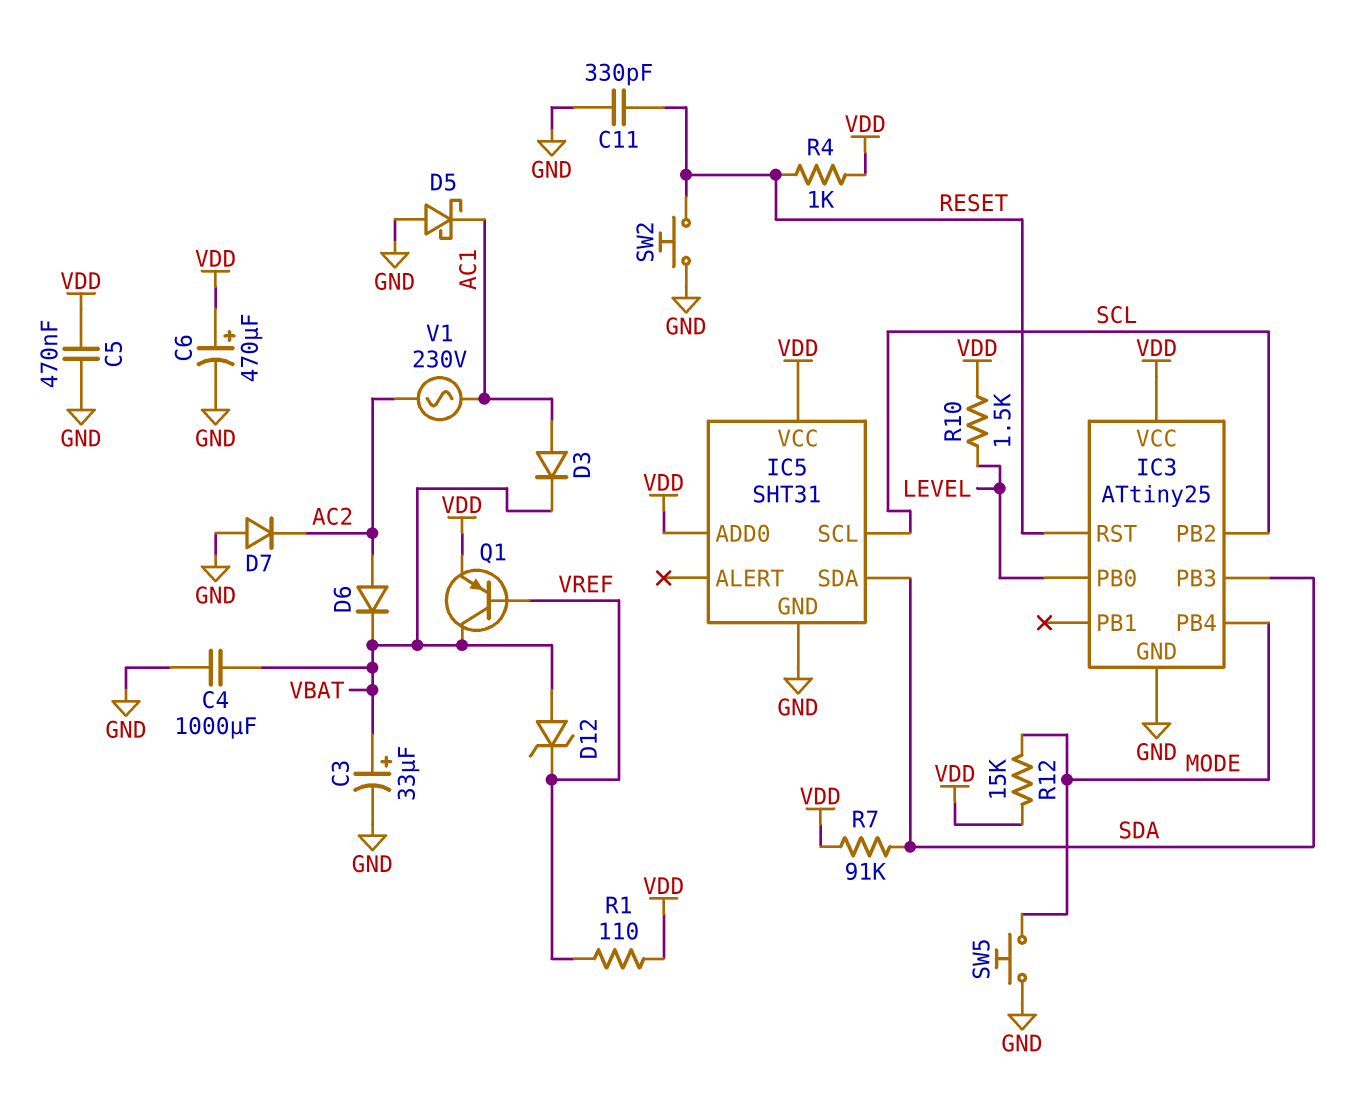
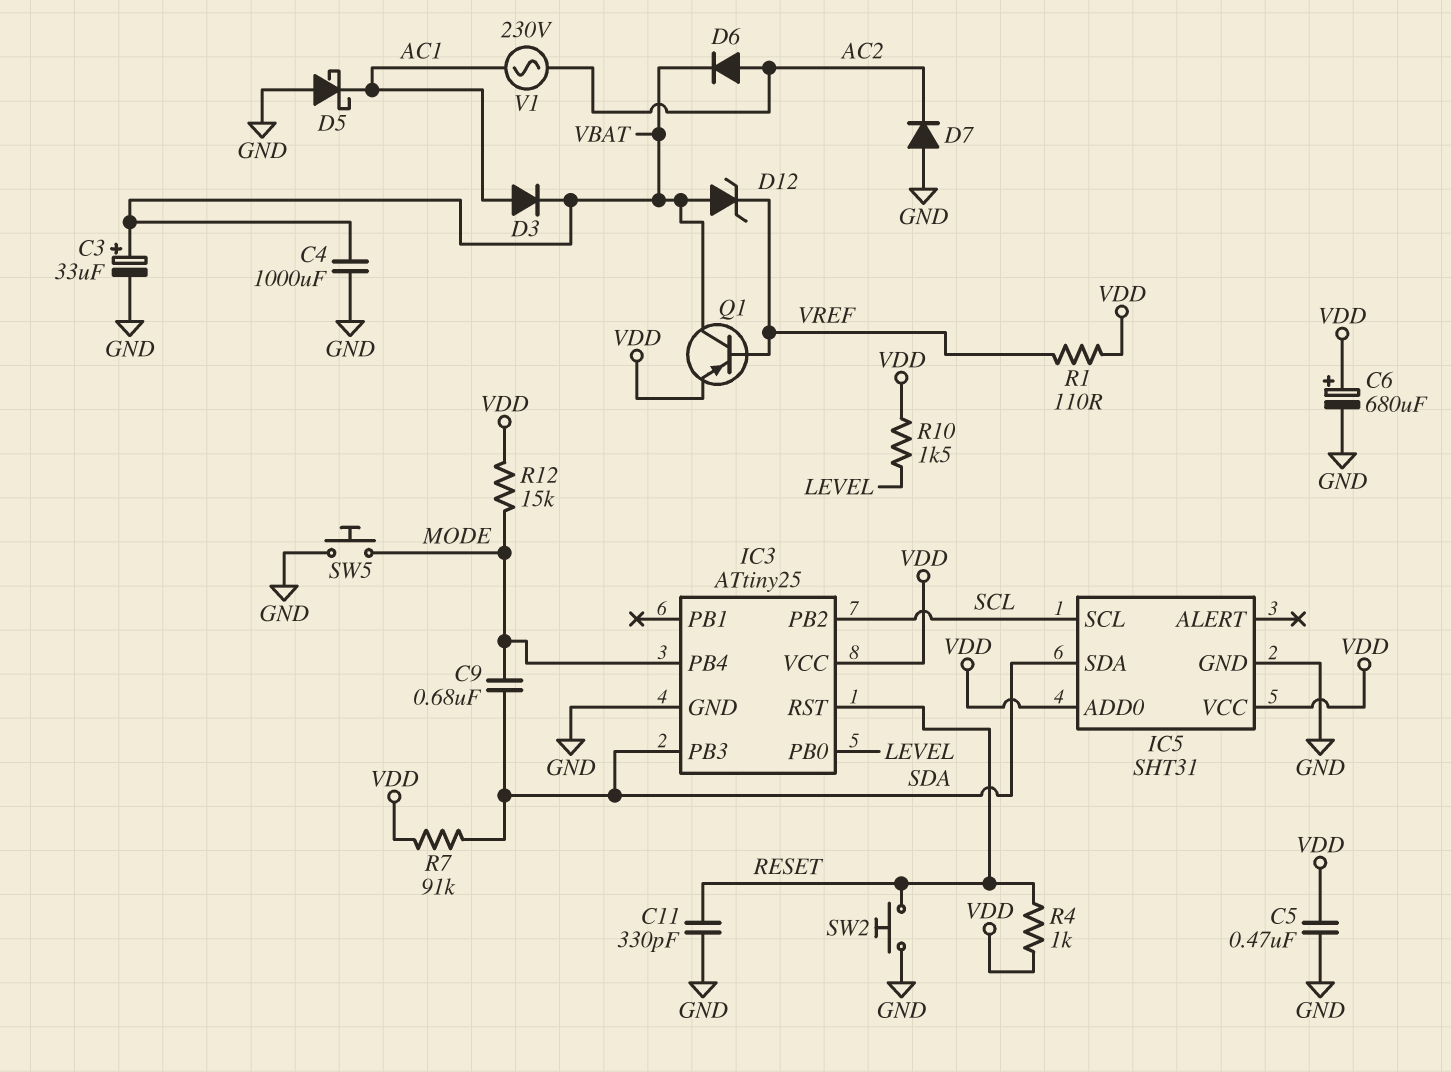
C6: 470uF (plus VDD, minus GND) -> 680uF (plus VDD, minus GND)
C9: none -> 680nF (MODE, SDA)

